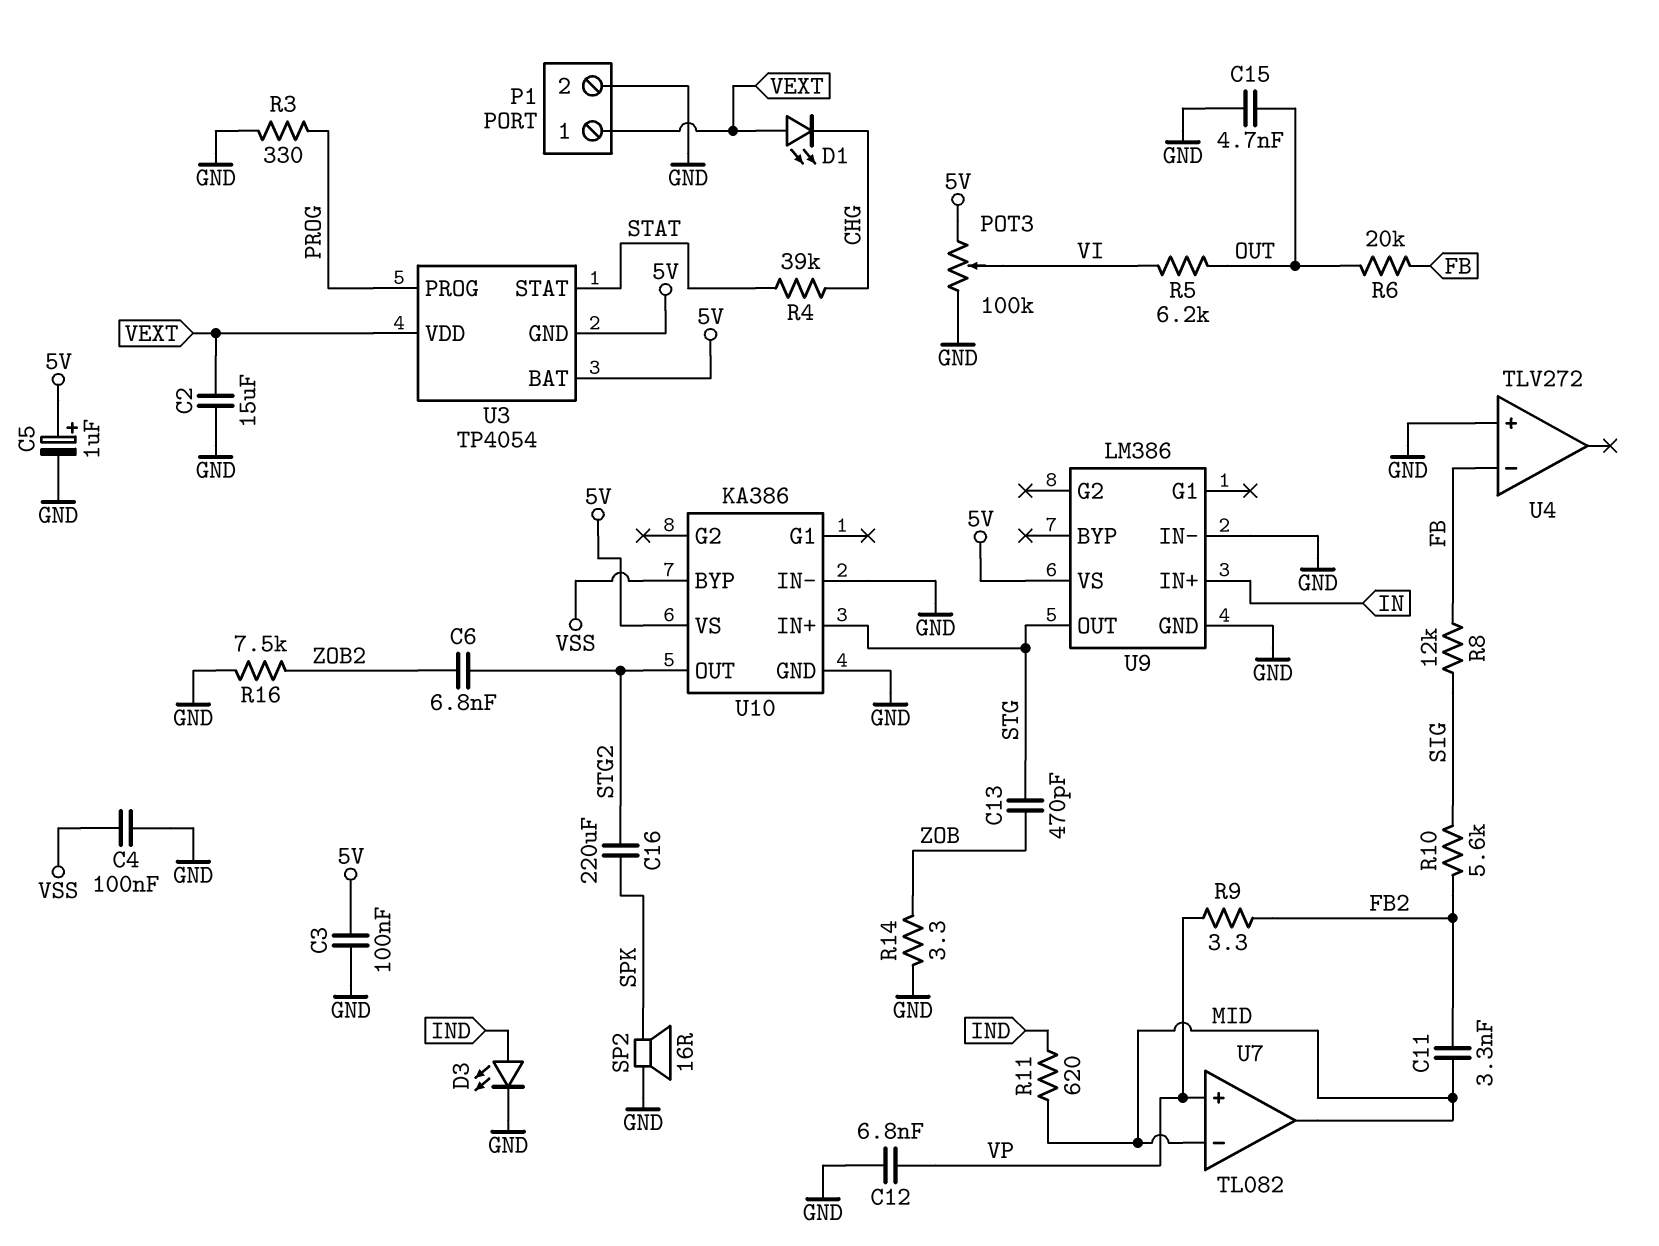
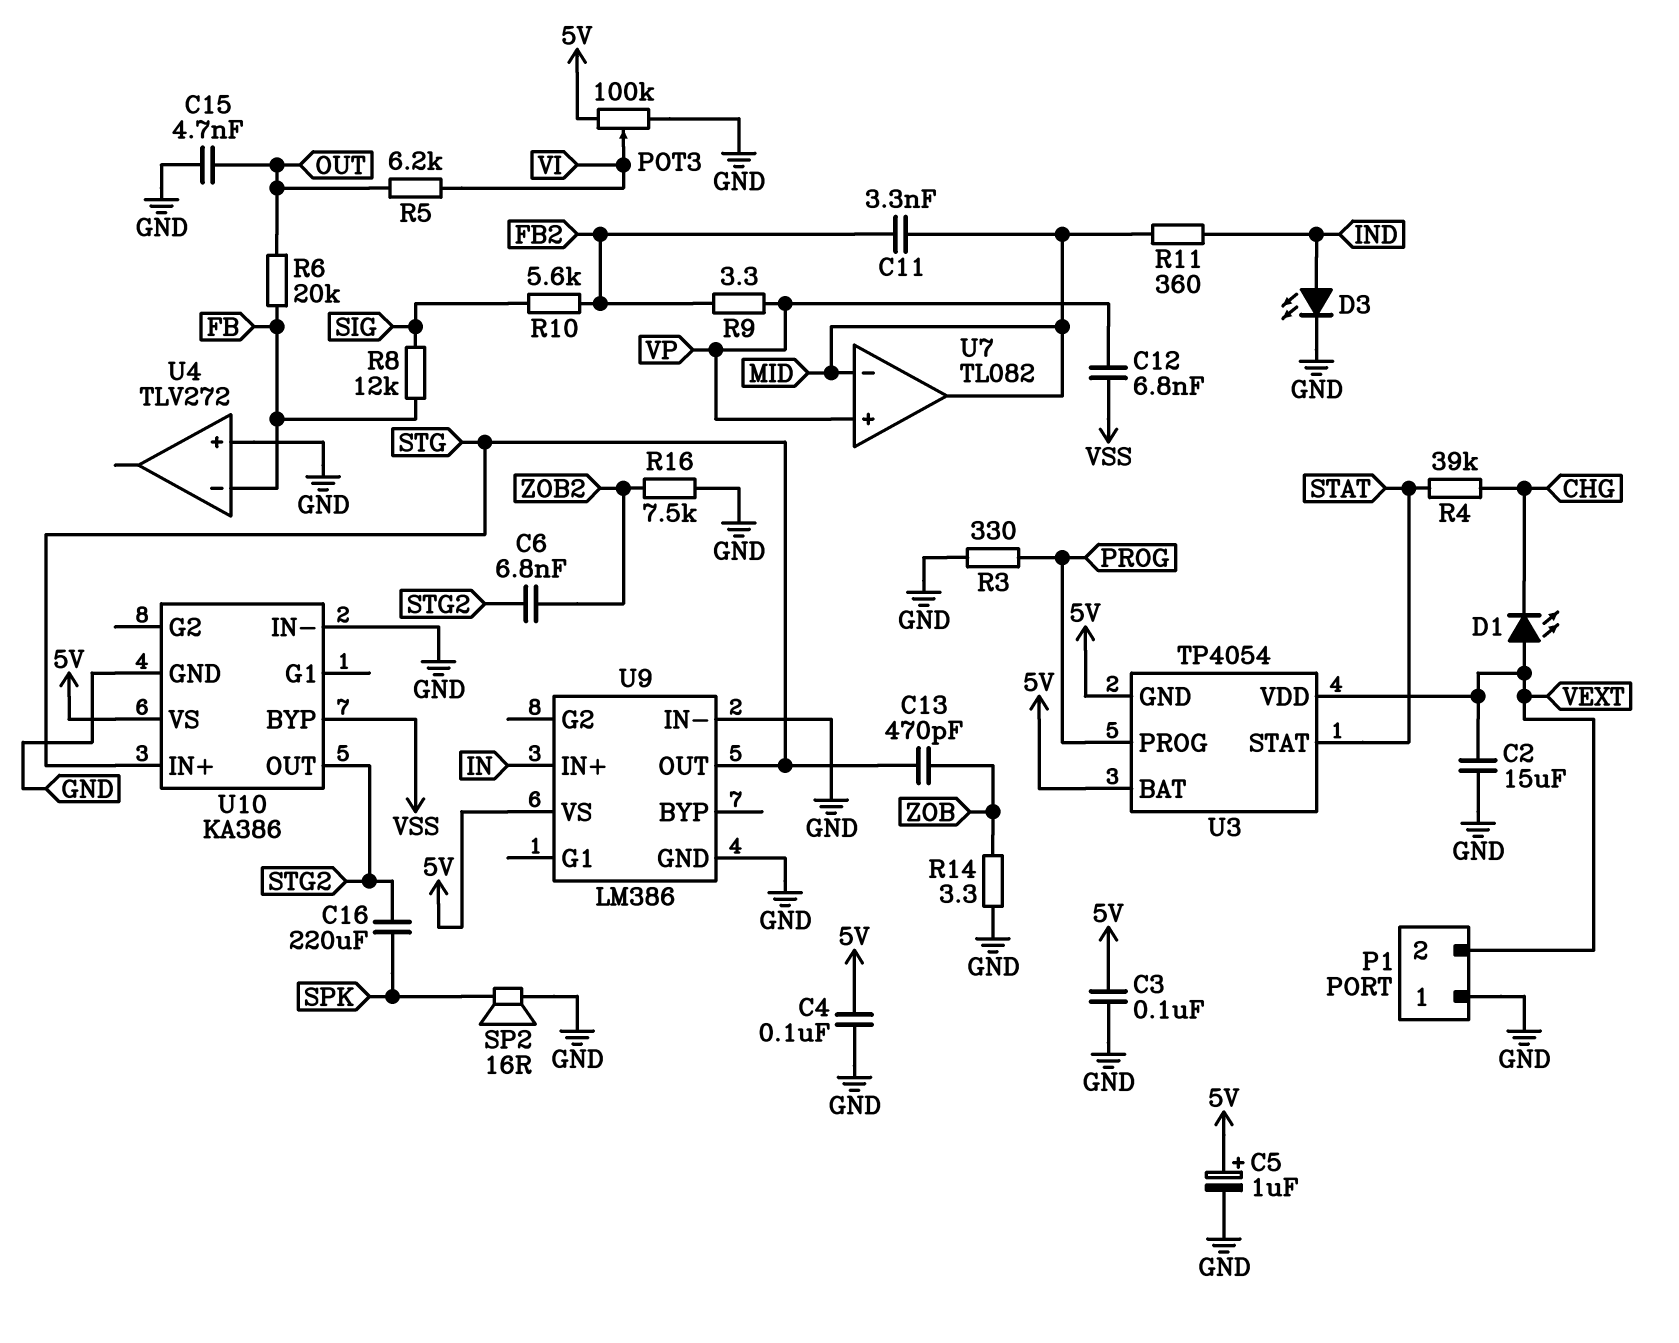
C4: 100nF (GND, VSS) -> 100nF (5V, GND)
C12: 6.8nF (GND, VP) -> 6.8nF (VP, VSS)
P1 pin 1: VEXT -> GND
P1 pin 2: GND -> VEXT
R11: 620 (IND, MID) -> 360 (IND, MID)

